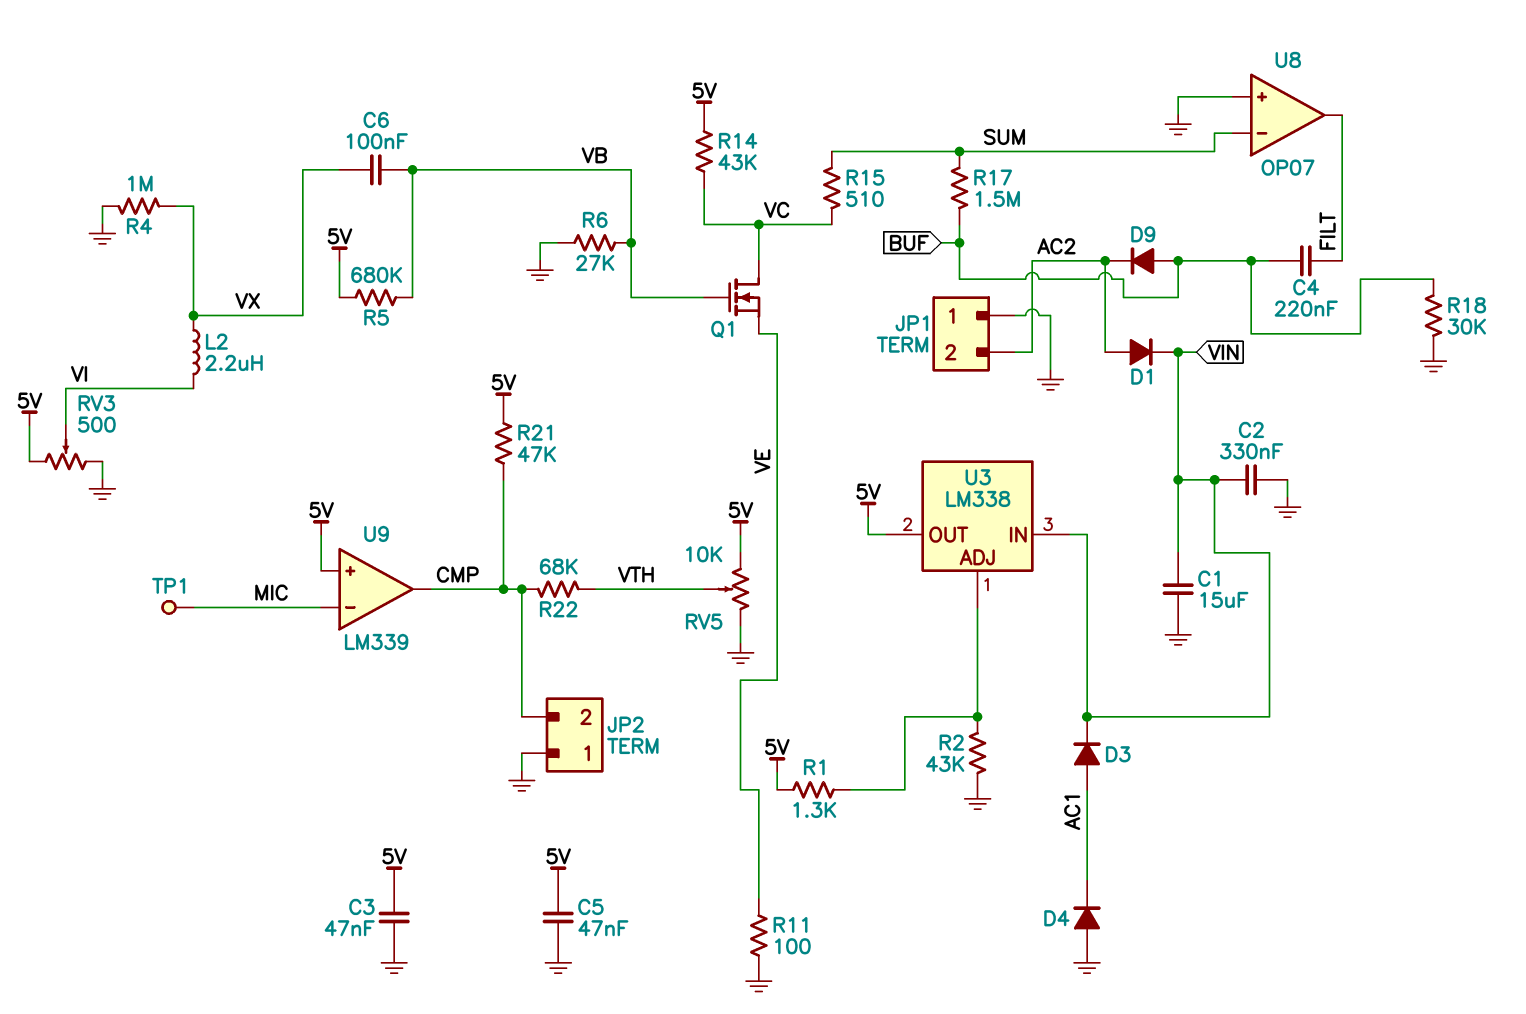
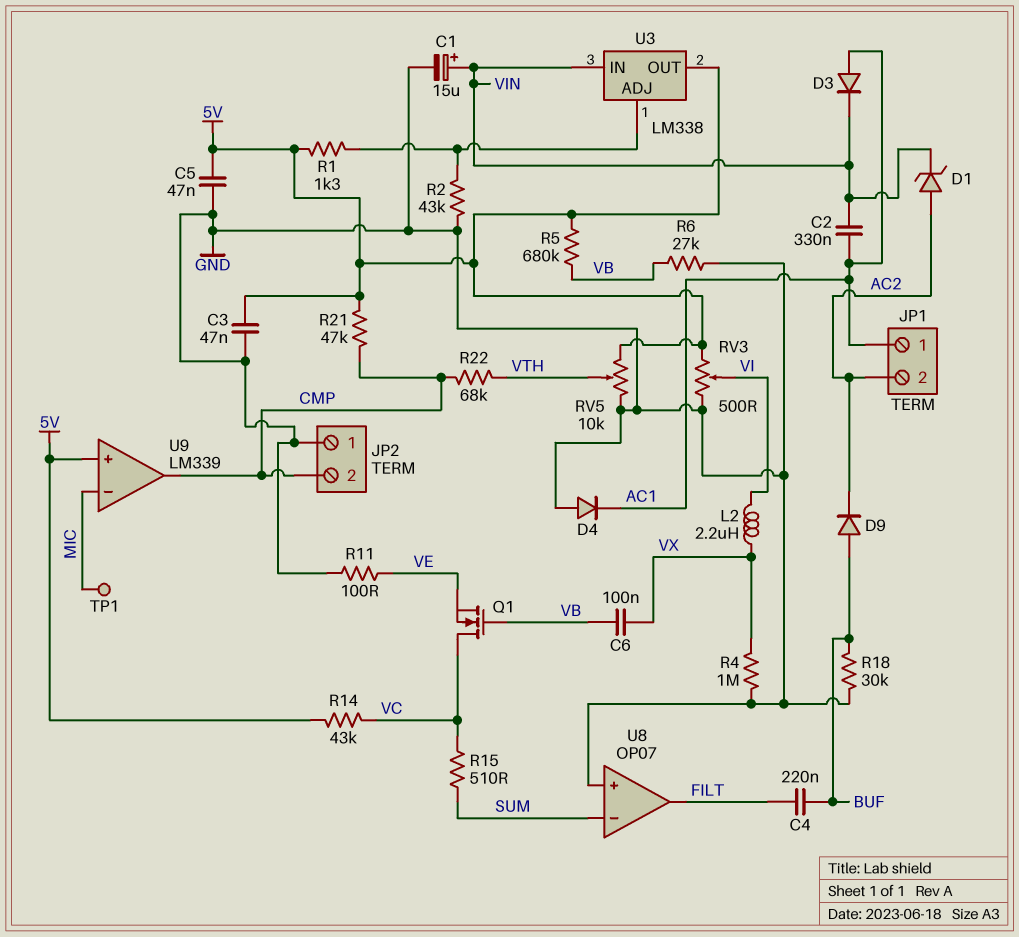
C1: 15uF (GND, VIN) -> 15uF (plus VIN, minus GND)
C2: 330nF (GND, VIN) -> 330nF (AC1, VIN)
D1: diode (A AC2, K VIN) -> zener (A AC2, K VIN)
JP1 pin 1: GND -> AC1
R17: 1.5M (BUF, SUM) -> none

